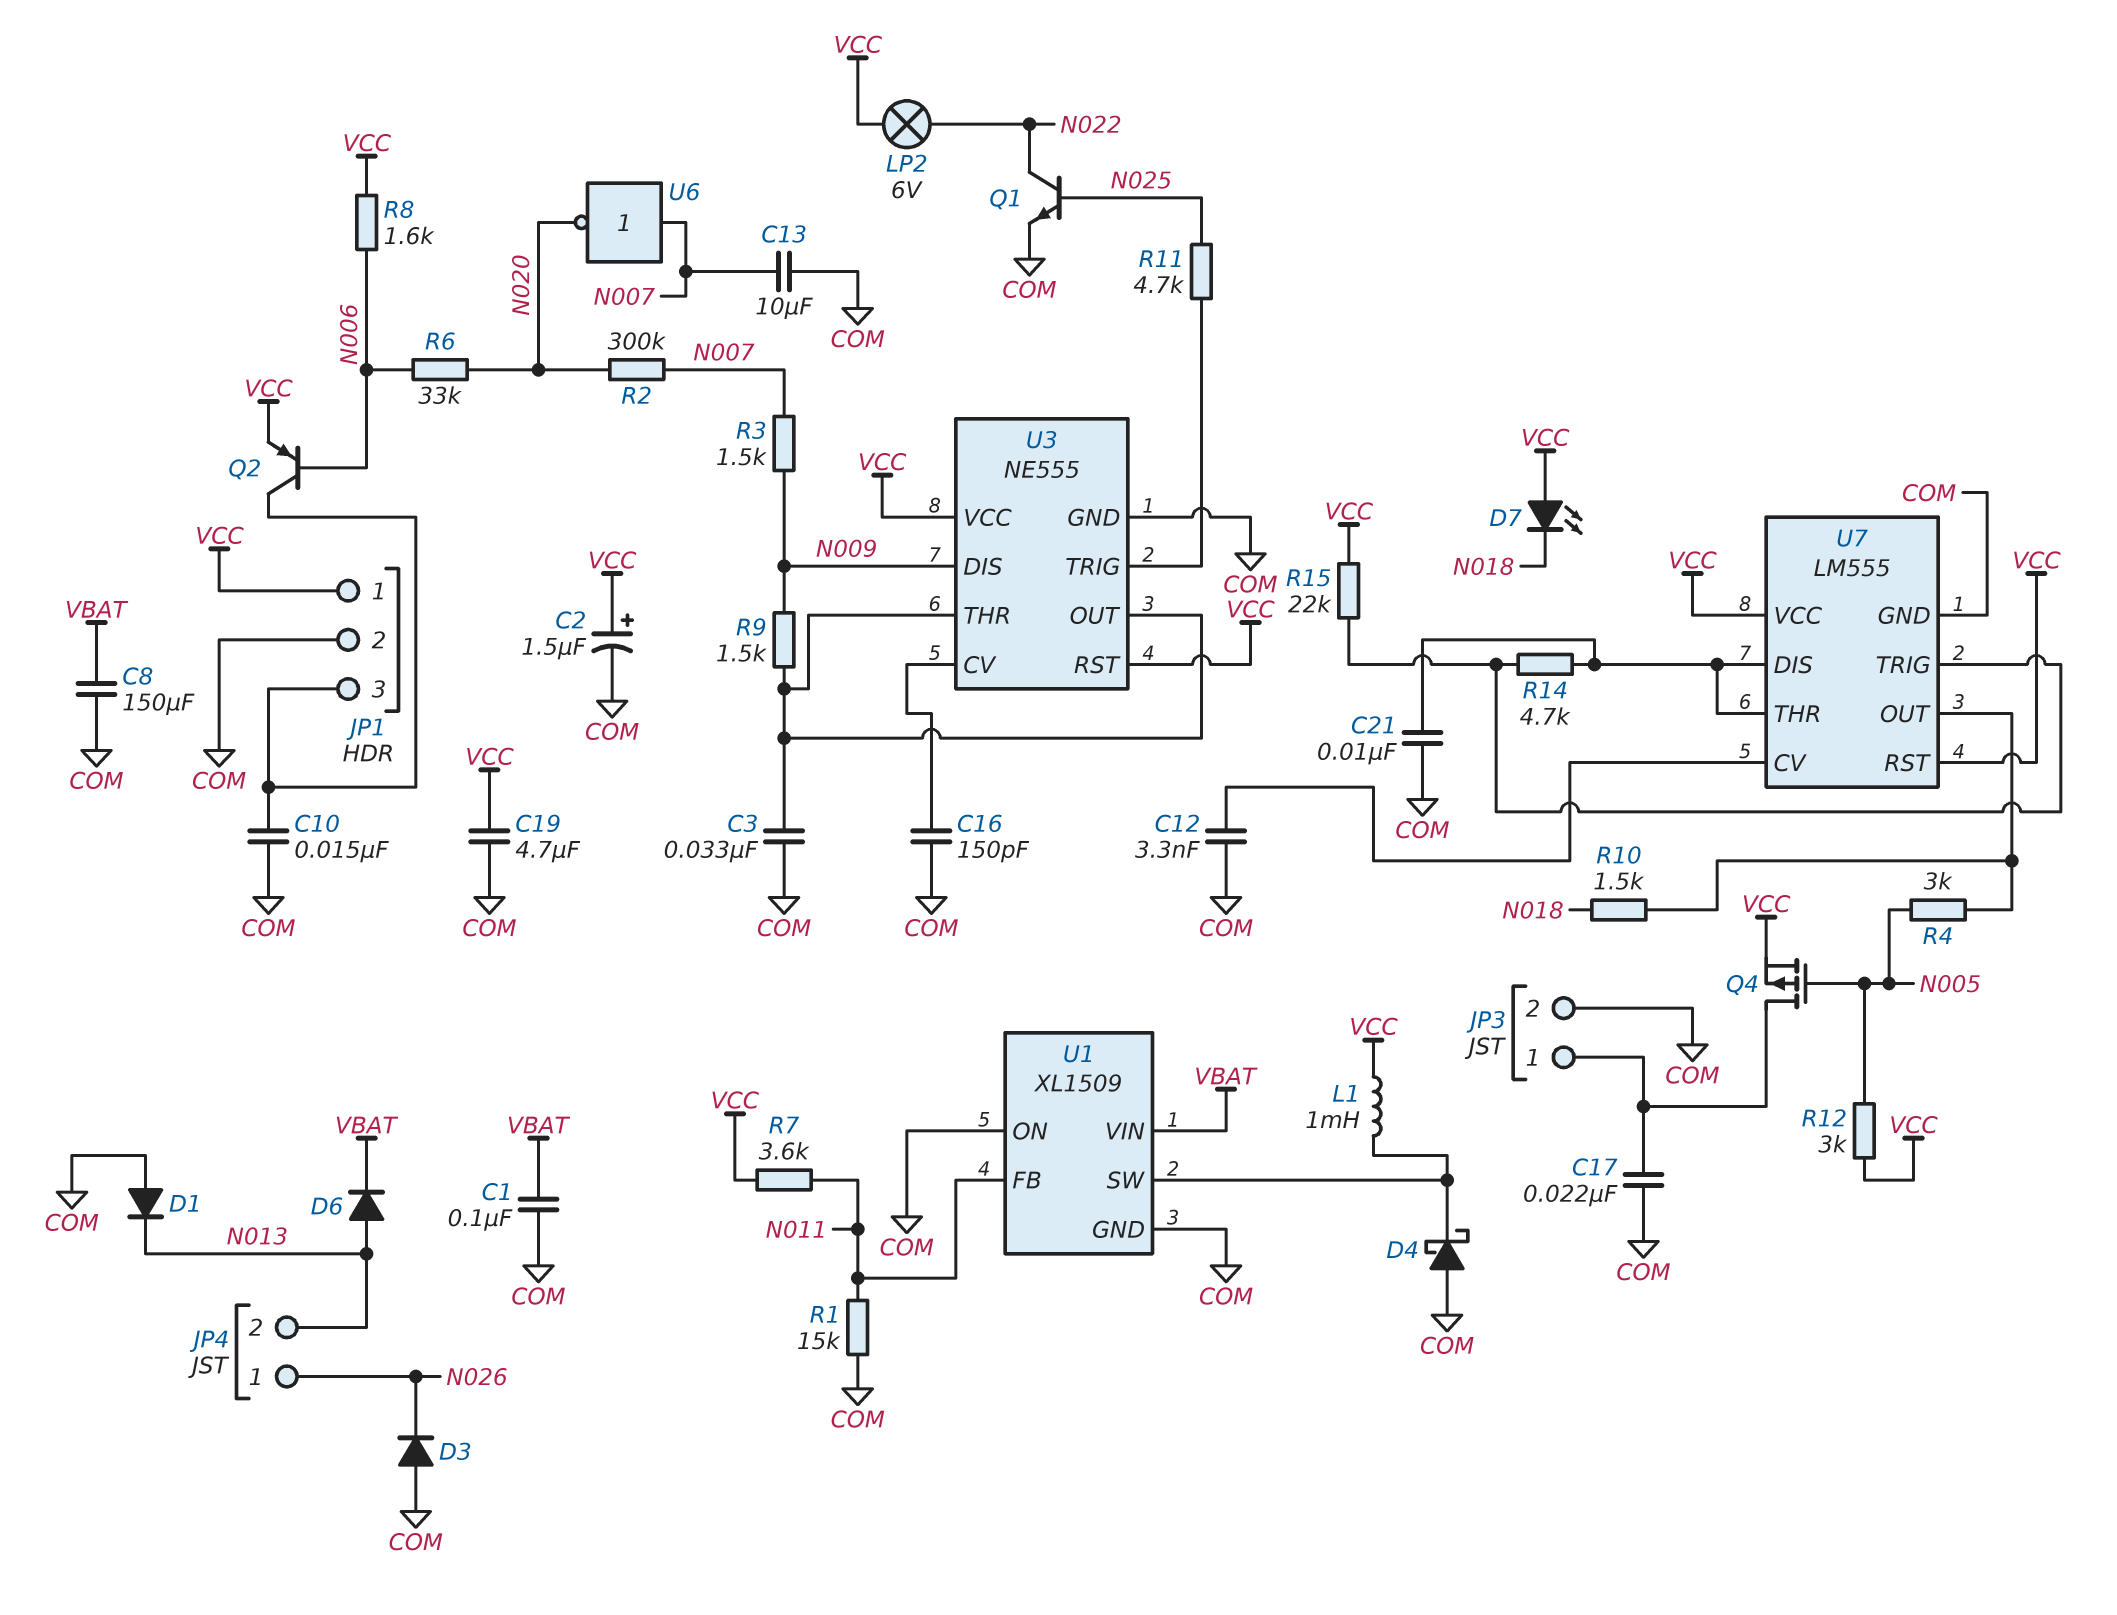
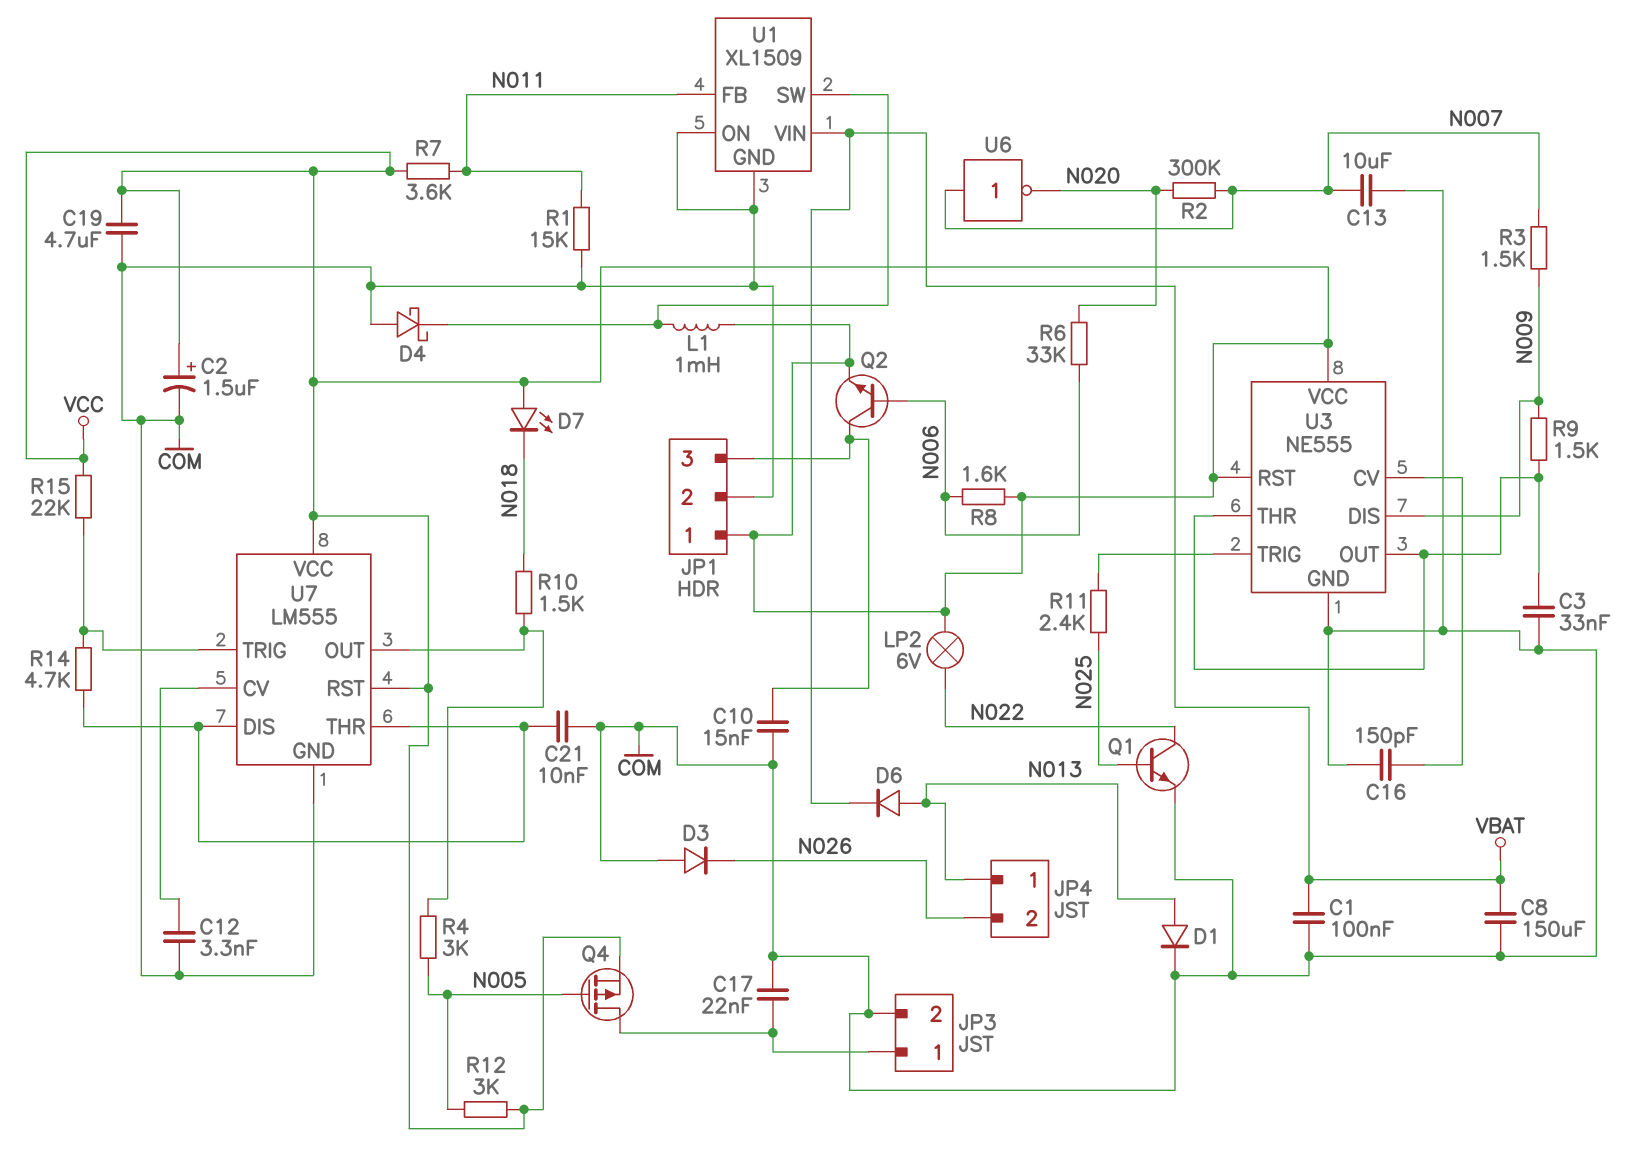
D1: diode (A COM, K N013) -> diode (A N013, K COM)
JP4 pin 1: N026 -> N013
JP4 pin 2: N013 -> N026
Q2: PNP (B N006, C JP1/3, E VCC) -> NPN (B N006, C JP1/3, E VCC)
R11: 4.7k (N025, U3/TRIG) -> 2.4k (N025, U3/TRIG)

